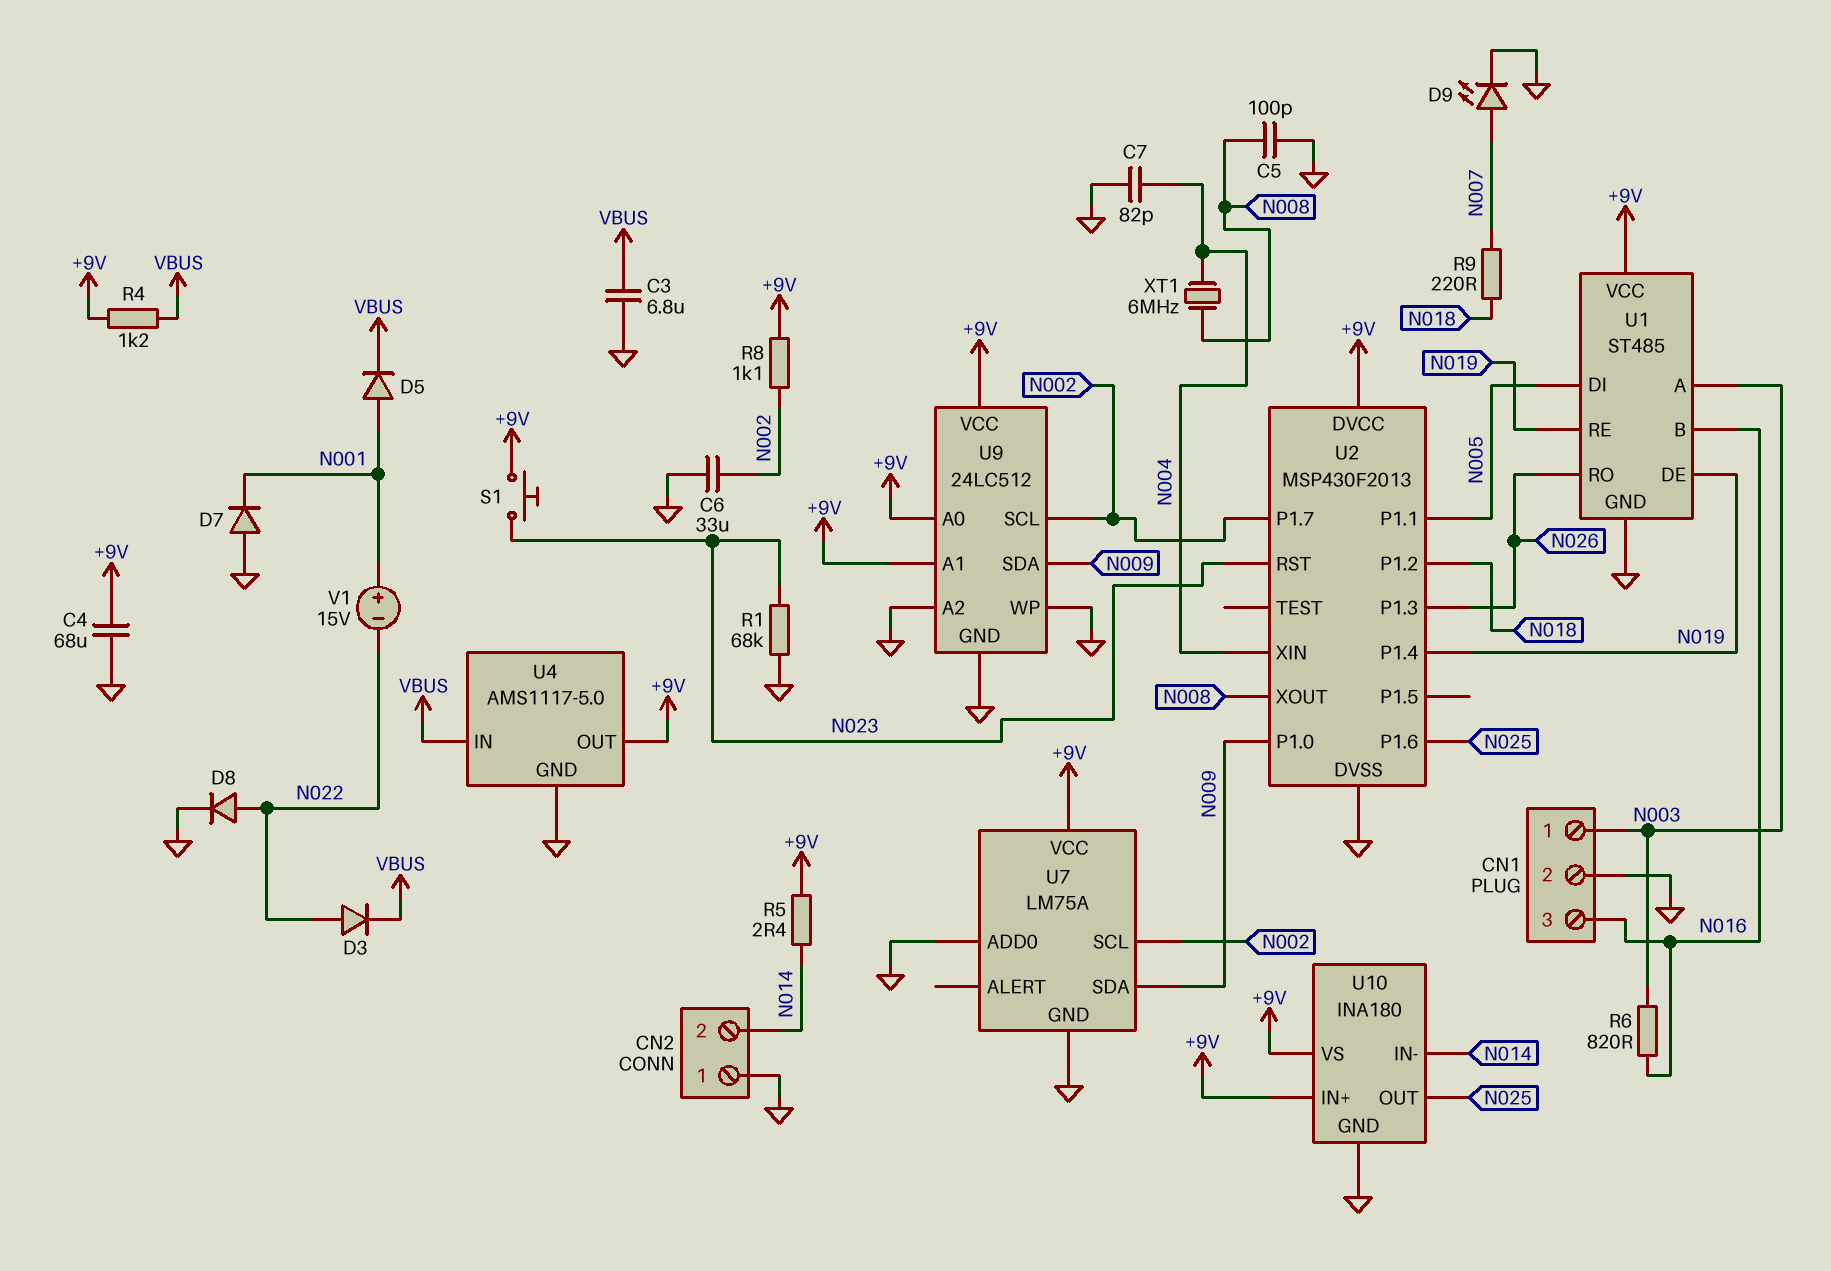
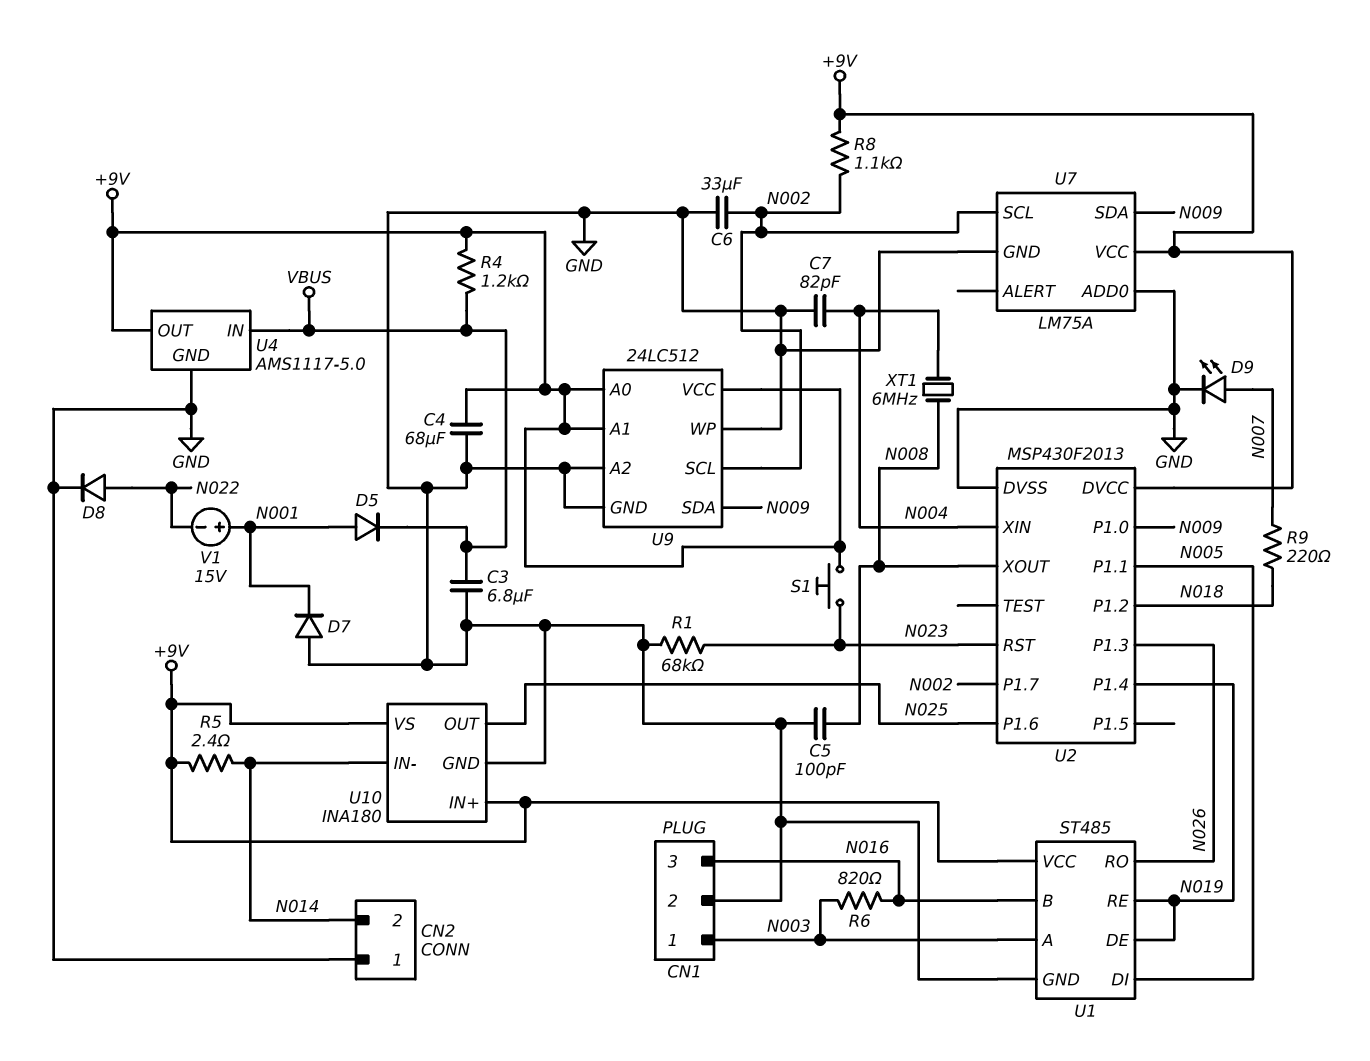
D3: diode (A N022, K VBUS) -> none

